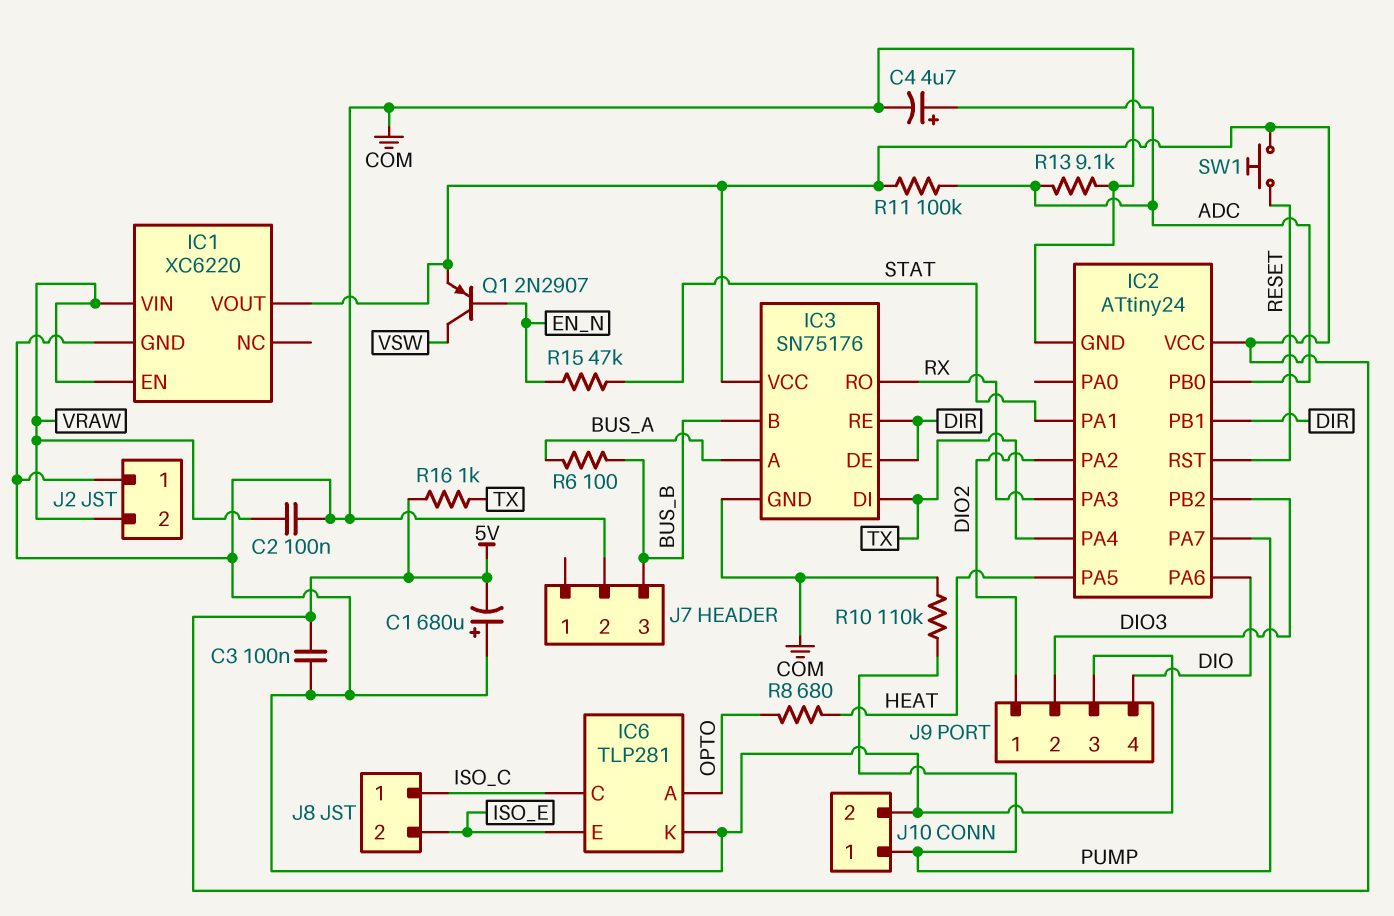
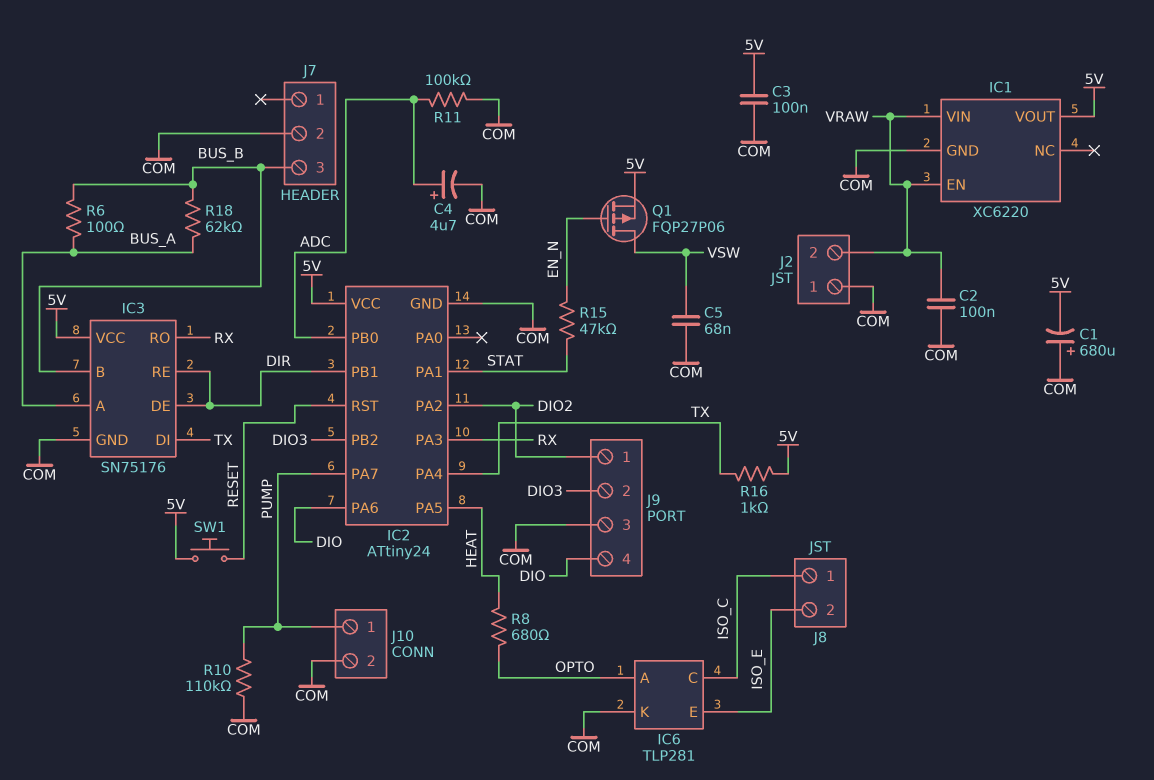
C5: none -> 68nF (COM, VSW)
Q1: PNP 2N2907 (B EN_N, C VSW, E 5V) -> PMOS FQP27P06 (G EN_N, D VSW, S 5V)
R11: 100k (5V, ADC) -> 100k (ADC, COM)
R13: 9.1k (ADC, COM) -> none
R18: none -> 62k (BUS_A, BUS_B)

